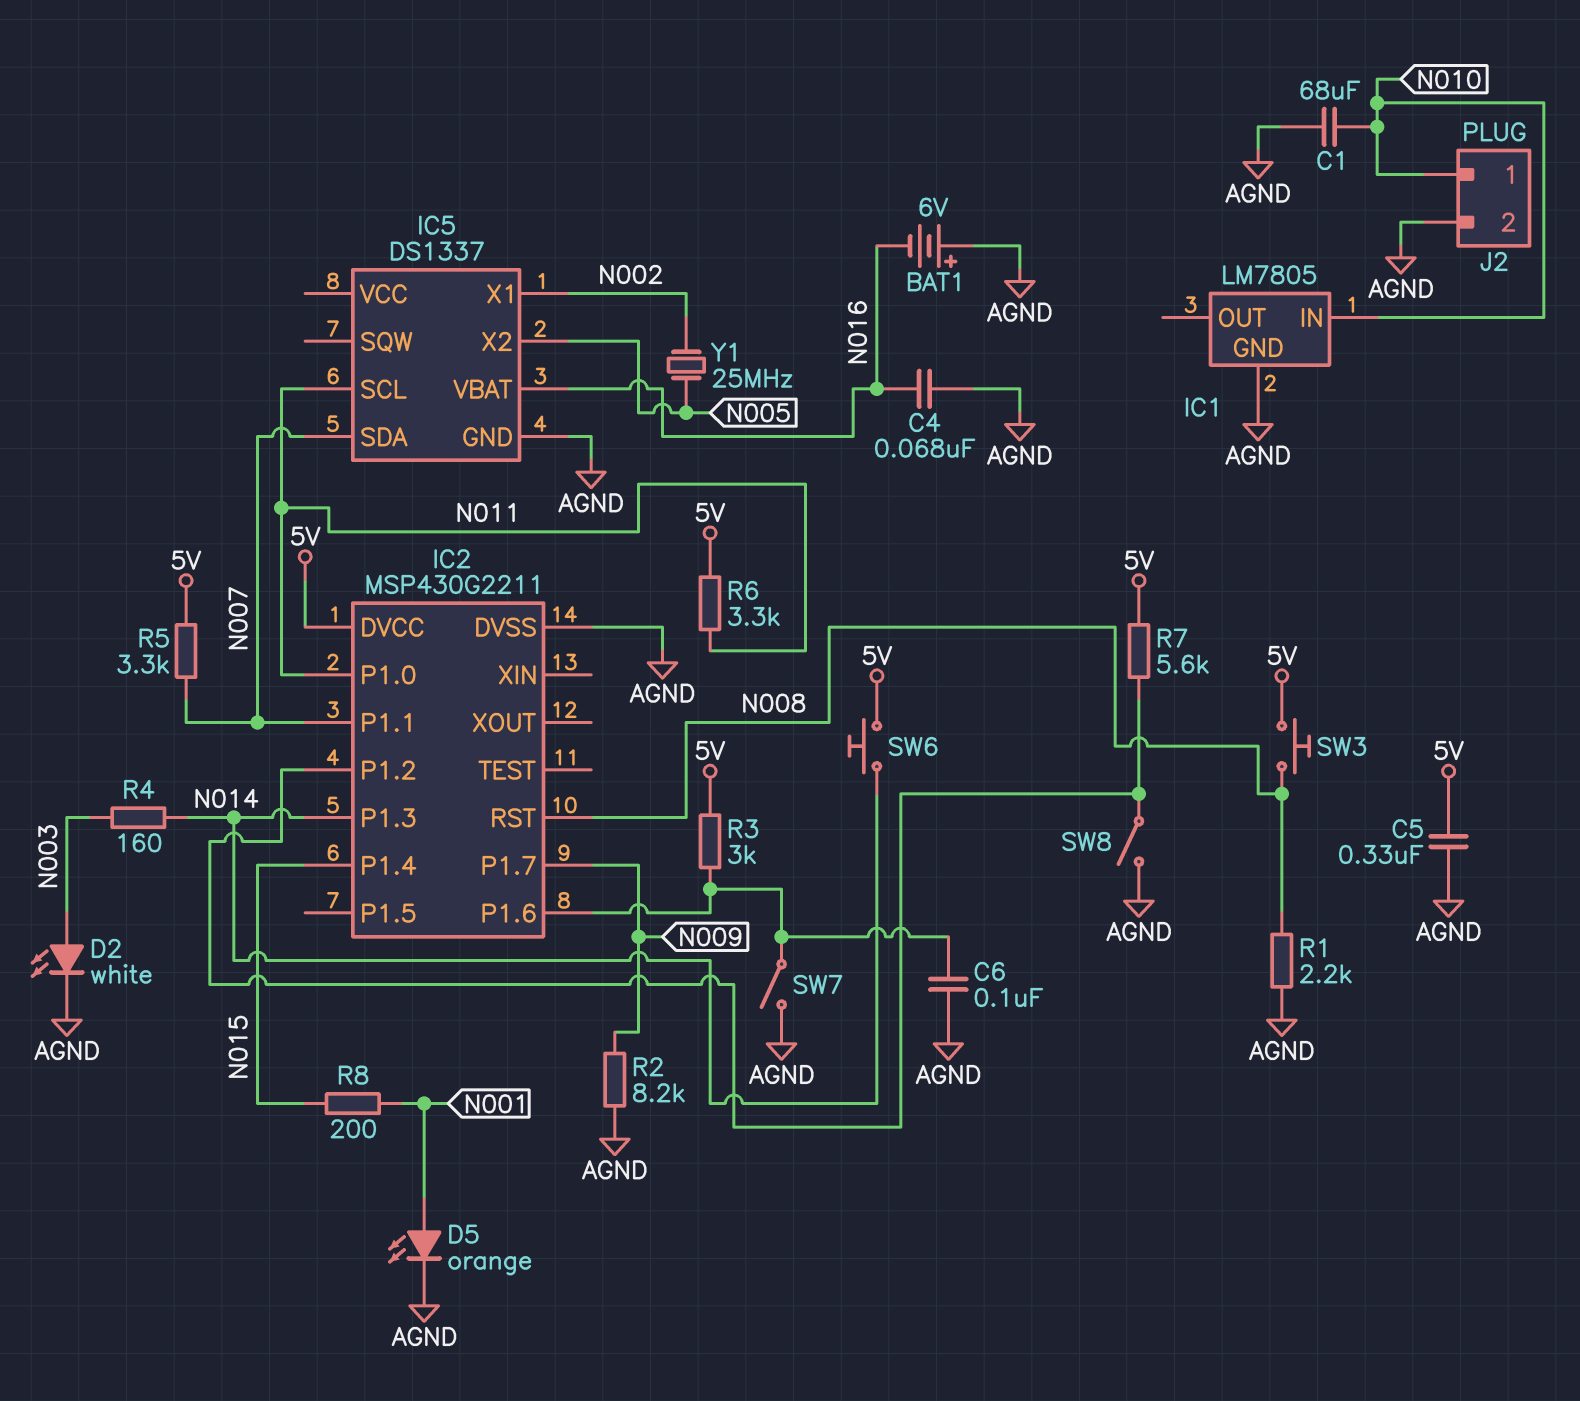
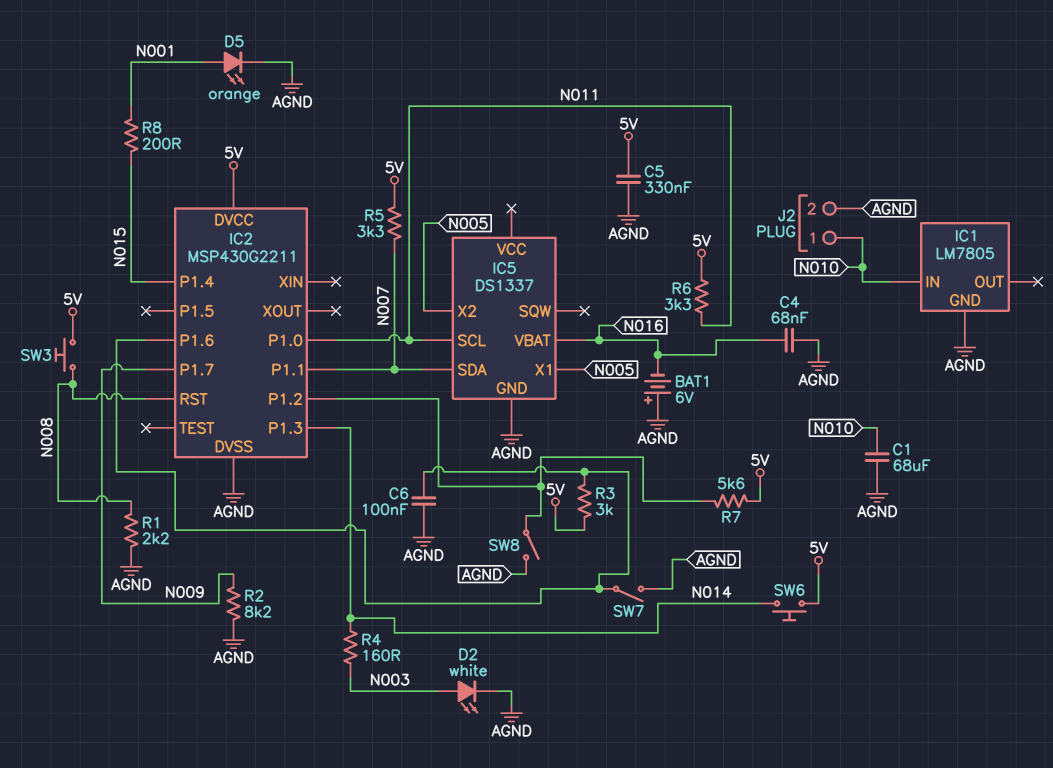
IC5 pin X1: N002 -> N005
Y1: 25MHz (N002, N005) -> none

